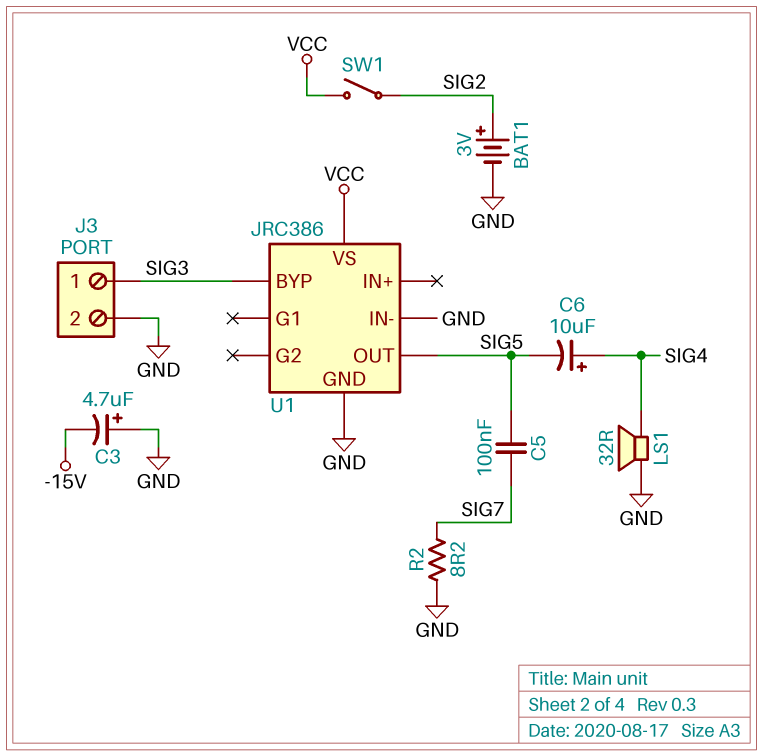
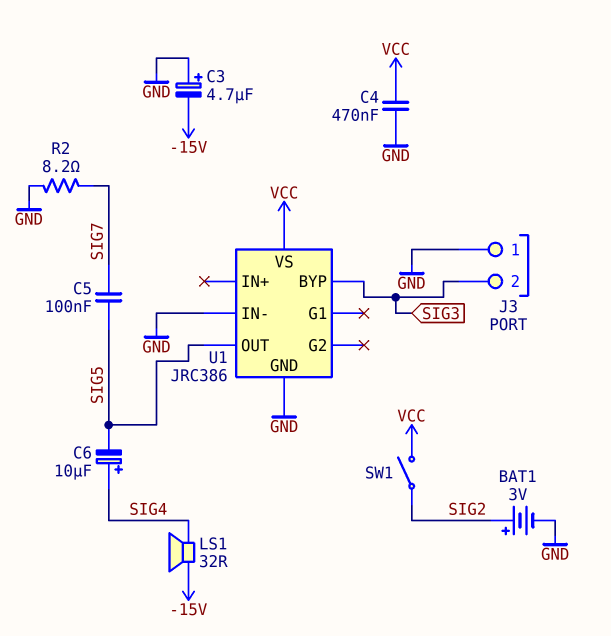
C4: none -> 470nF (GND, VCC)
J3 pin 1: SIG3 -> GND
J3 pin 2: GND -> SIG3
LS1: speaker 32R (GND, SIG4) -> speaker 32R (-15V, SIG4)

